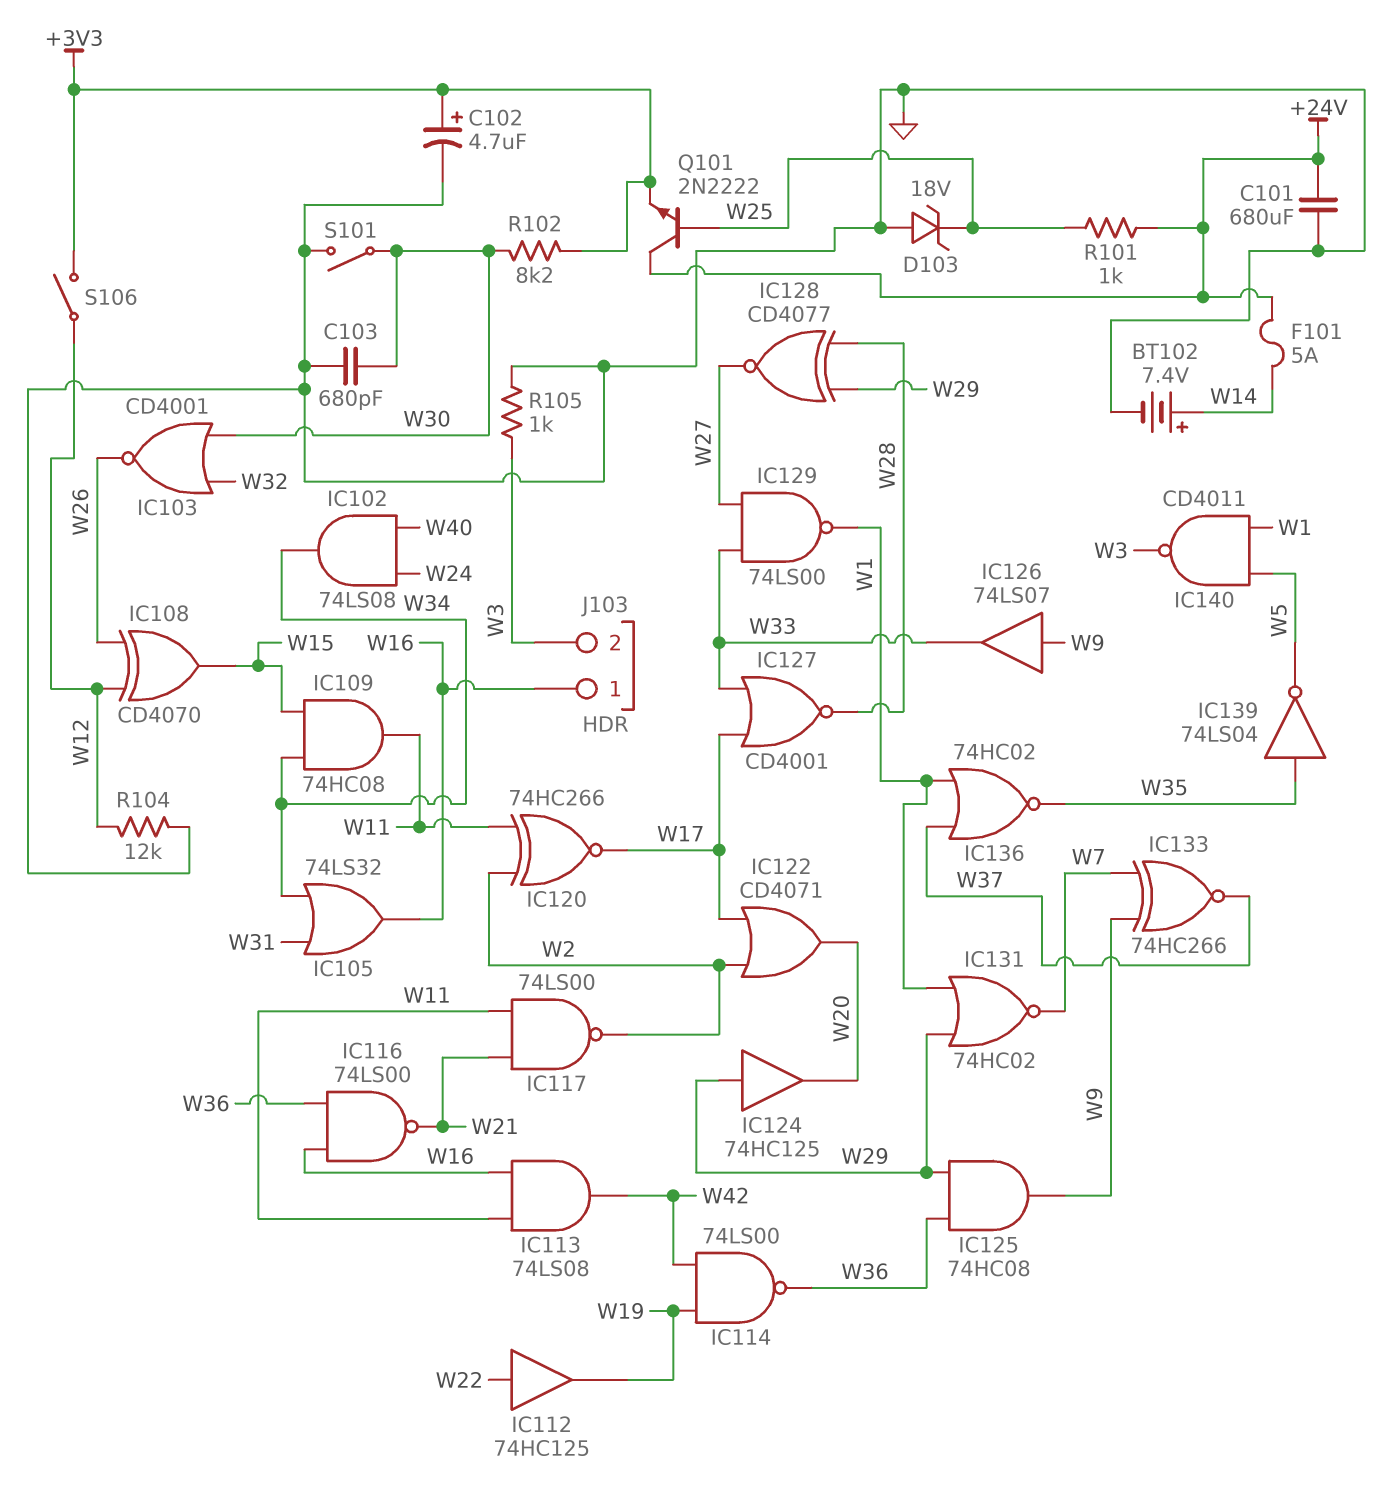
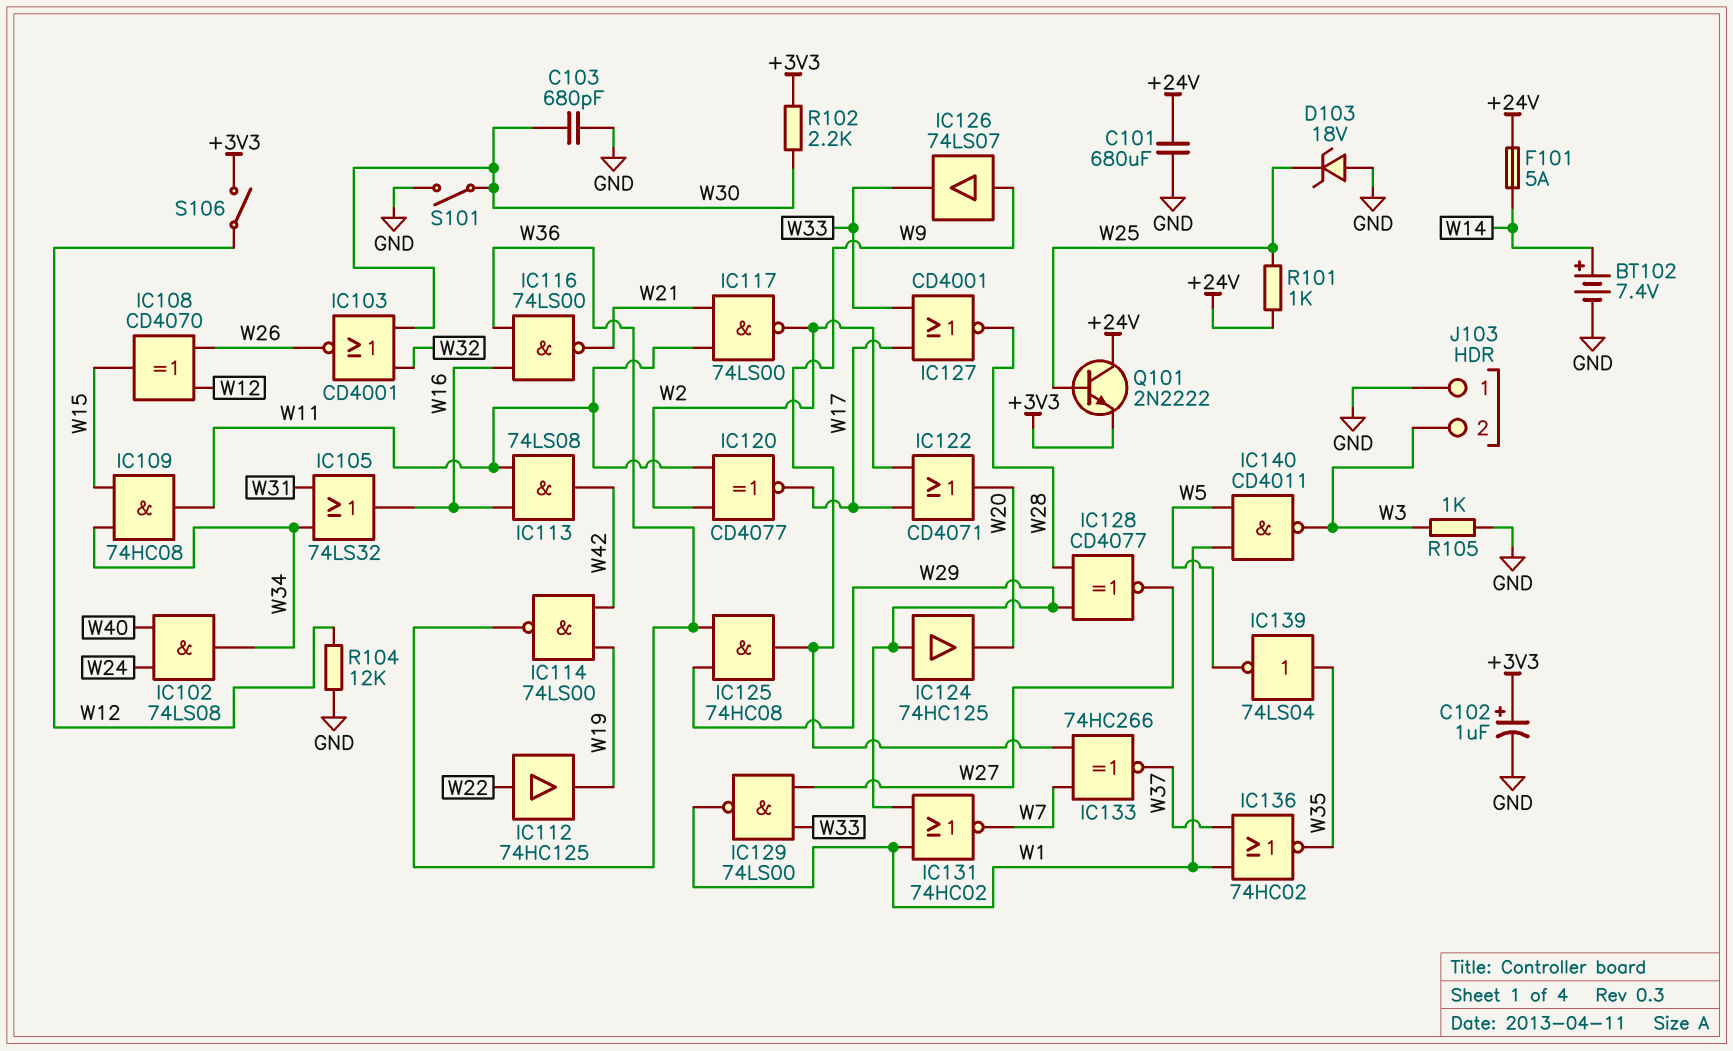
C102: 4.7uF (plus +3V3, minus GND) -> 1uF (plus +3V3, minus GND)
IC120: XNOR 74HC266 (in W2, in W11, out W17) -> XNOR CD4077 (in W2, in W11, out W17)
J103 pin 1: W16 -> GND
R102: 8.2k (+3V3, W30) -> 2.2k (+3V3, W30)

